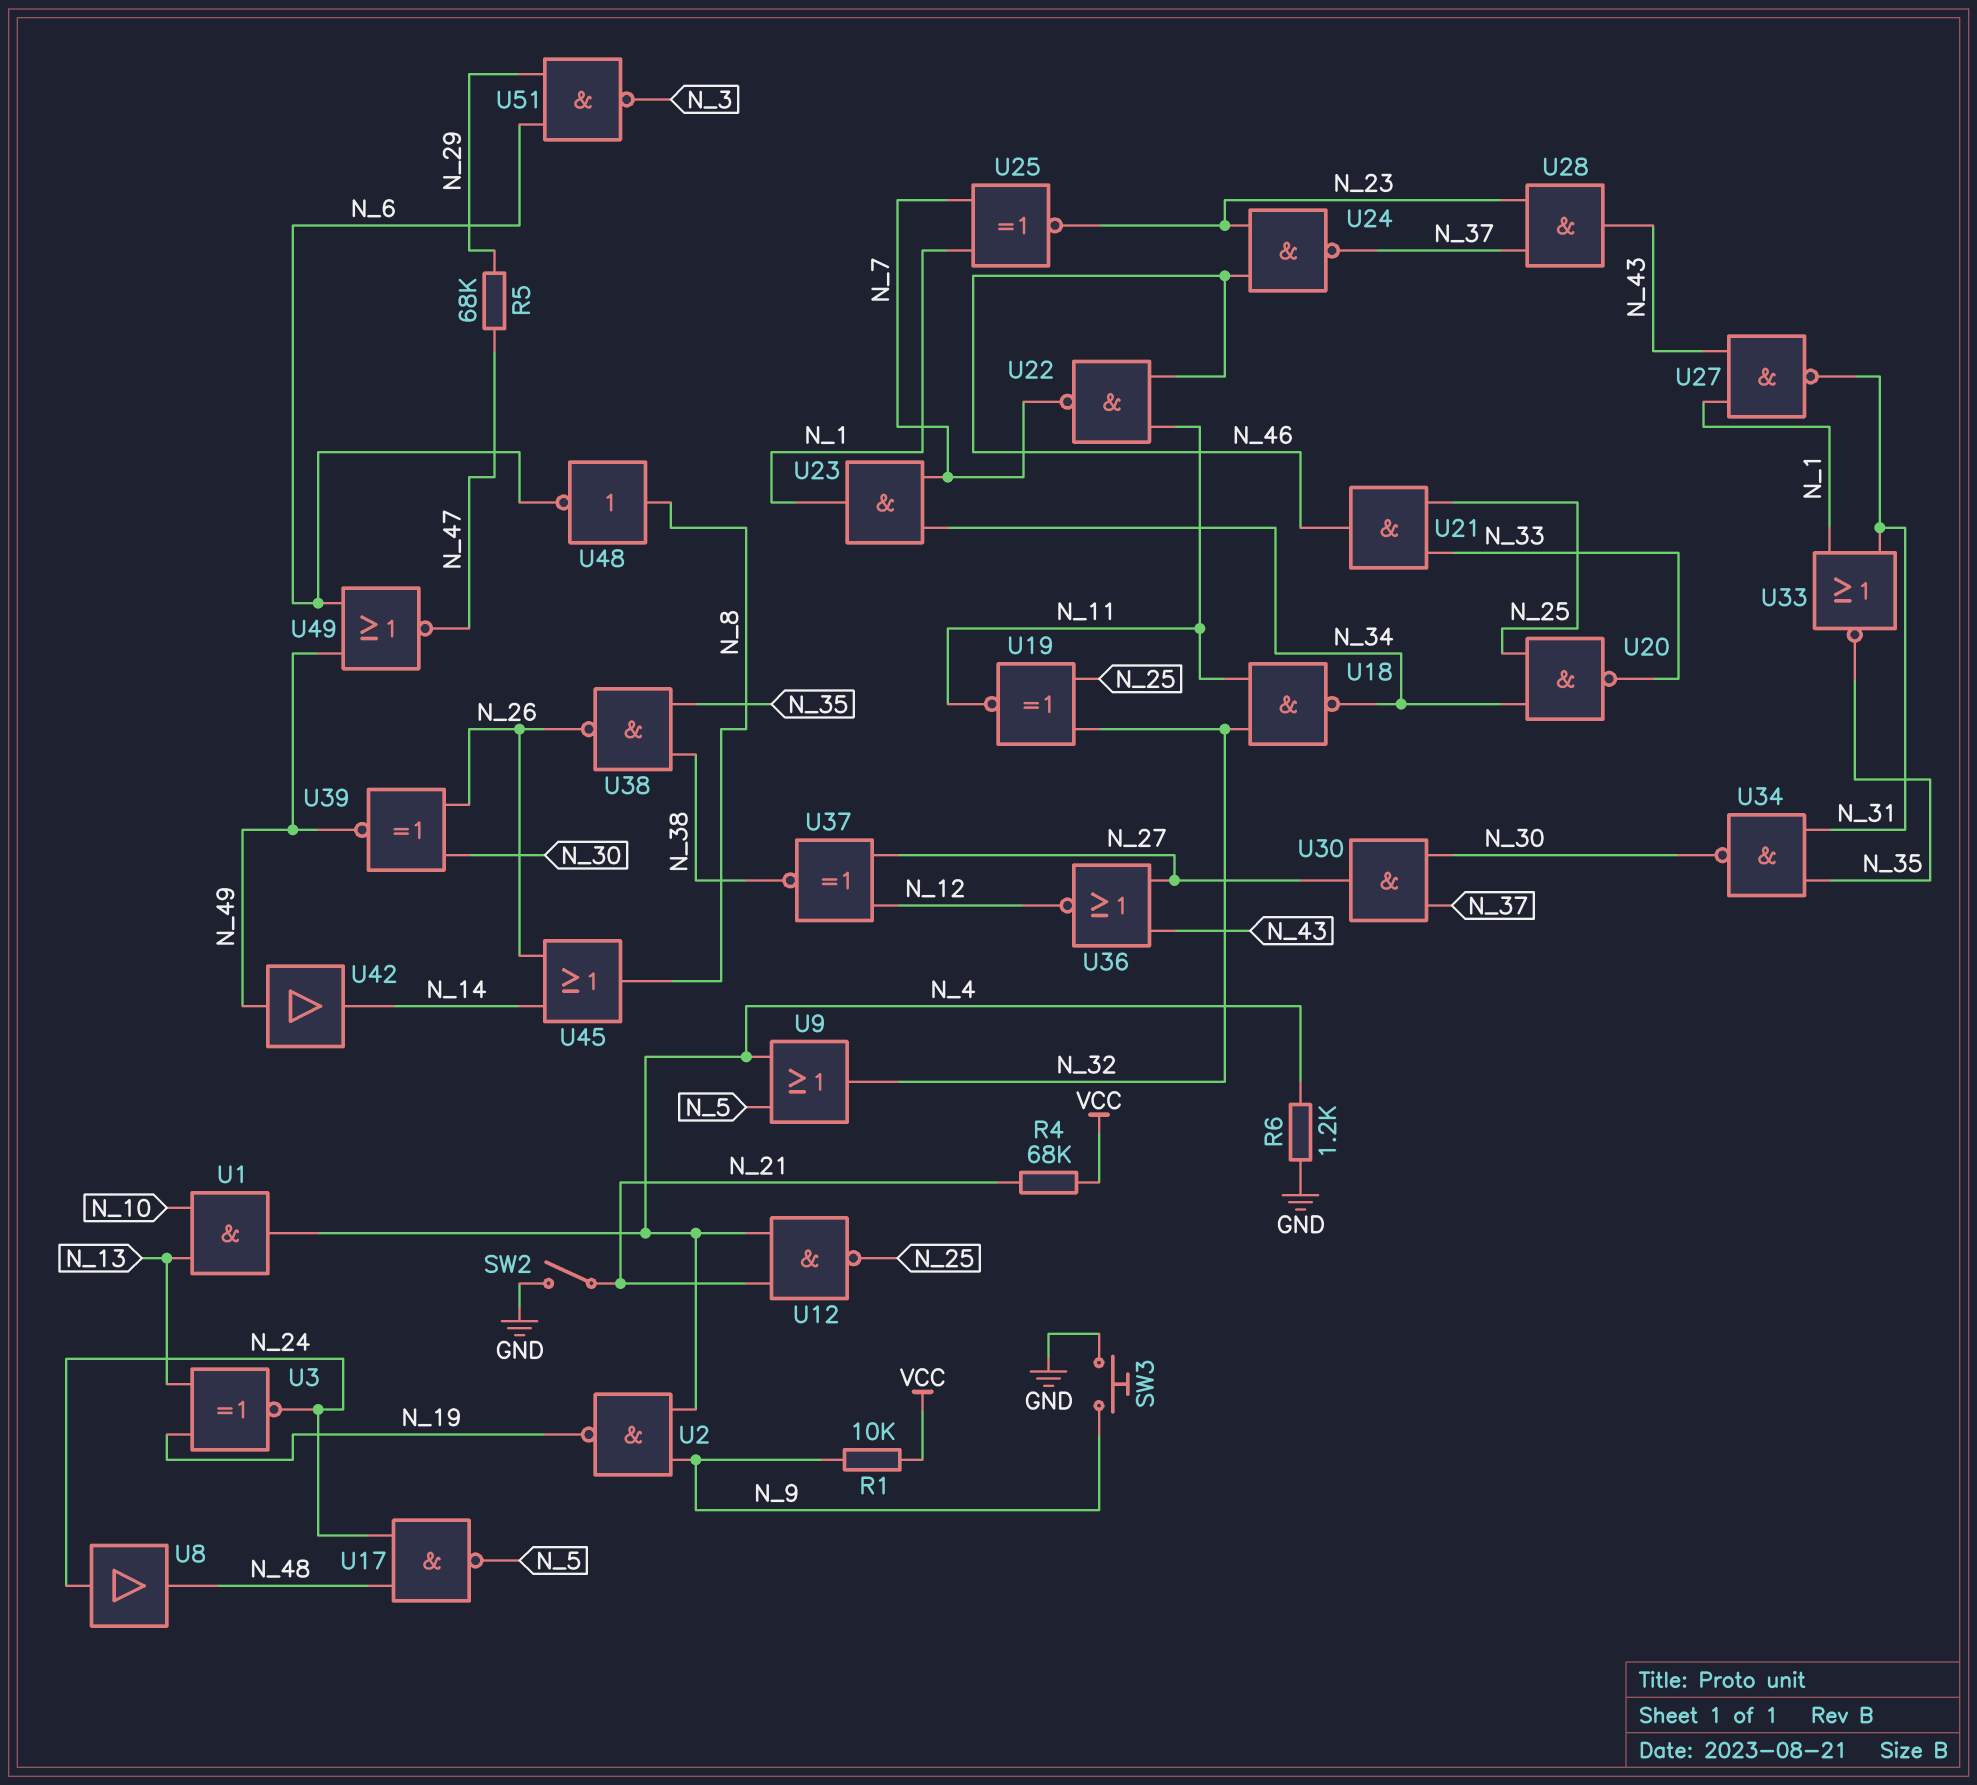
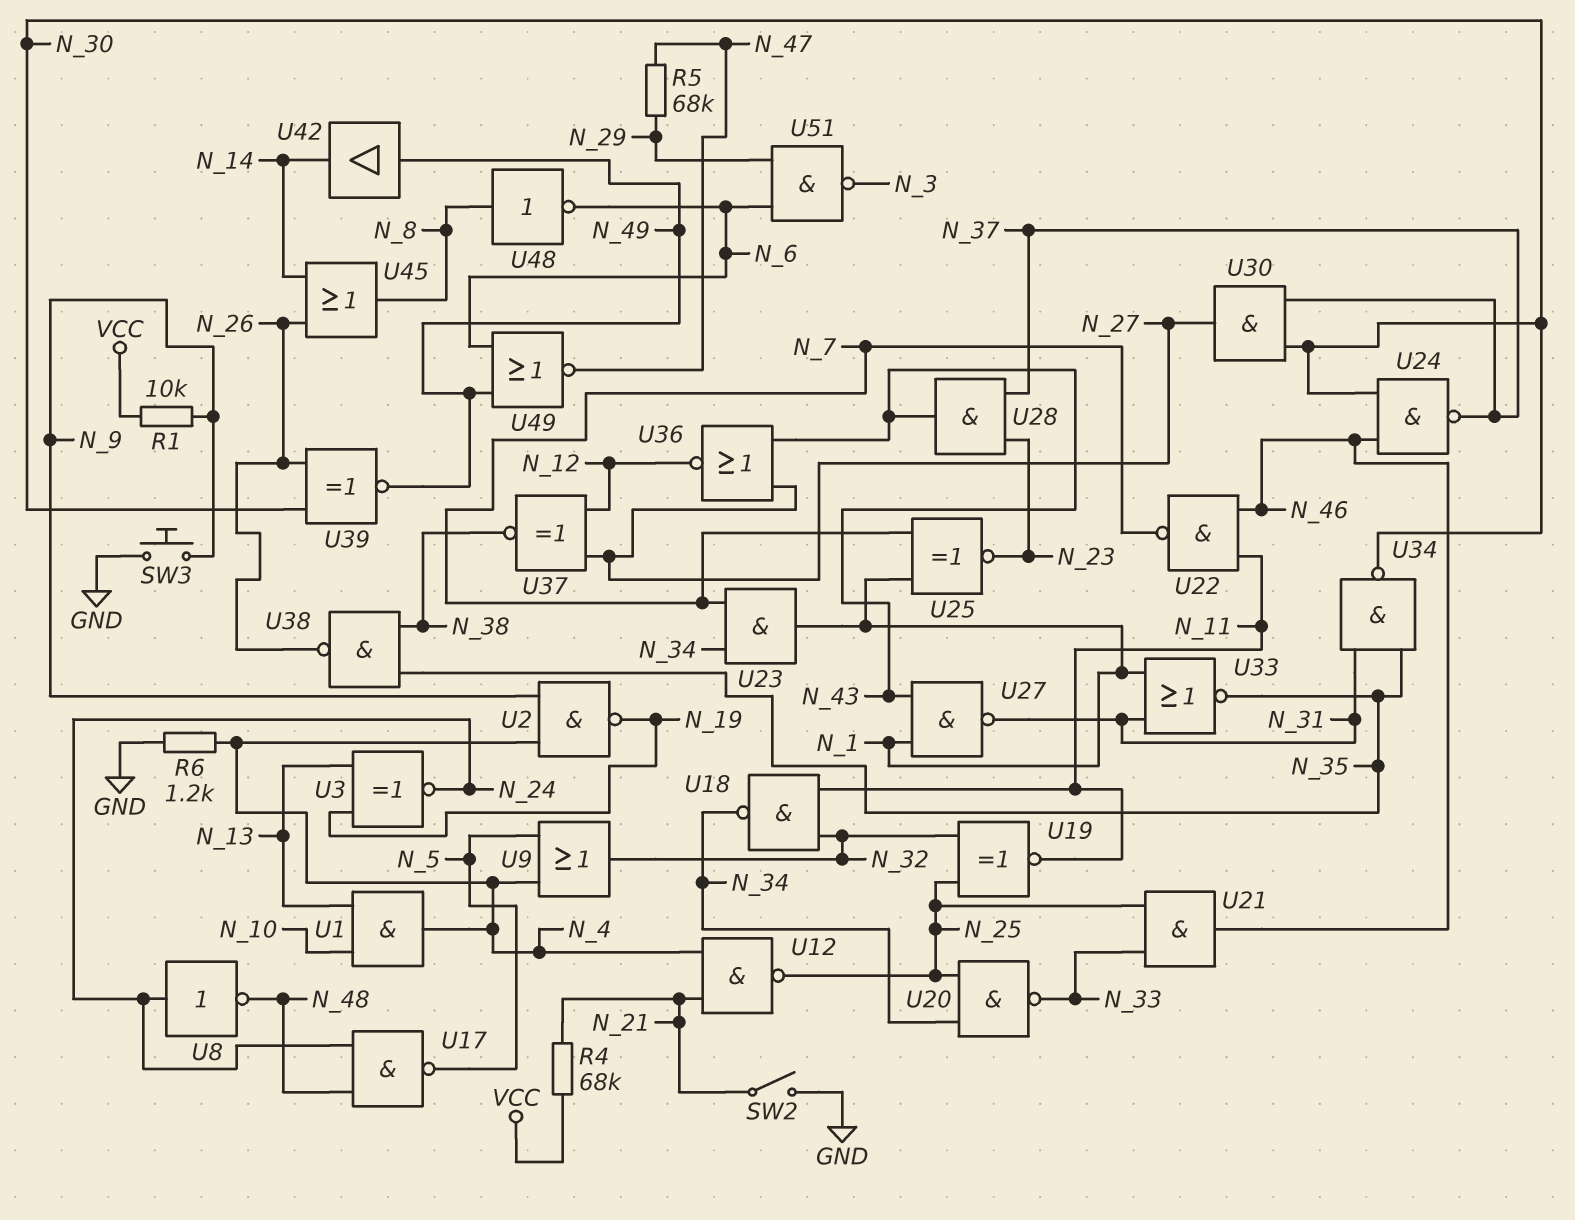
U8: buffer (in N_24, out N_48) -> NOT (in N_24, out N_48)
U24: NAND (in N_23, in N_46, out N_37) -> NAND (in N_30, in N_46, out N_37)

